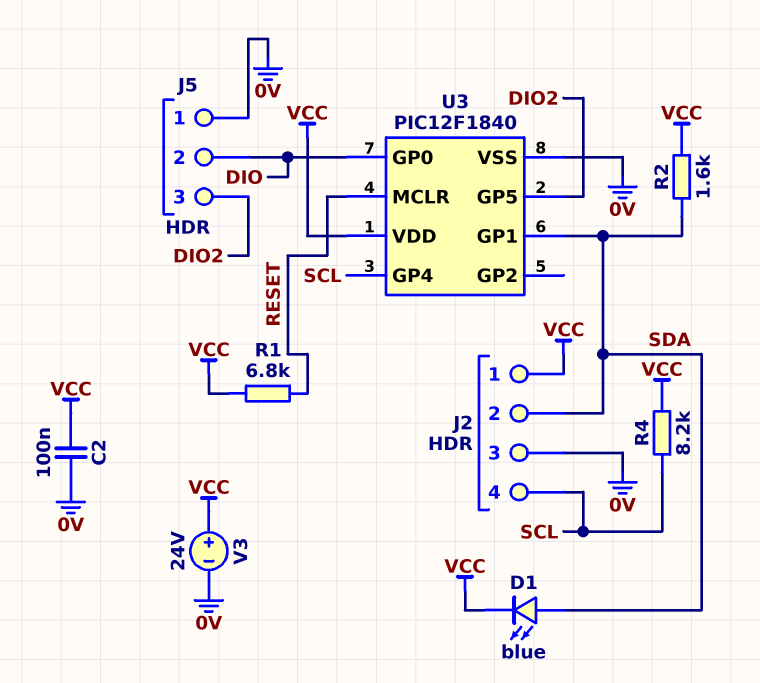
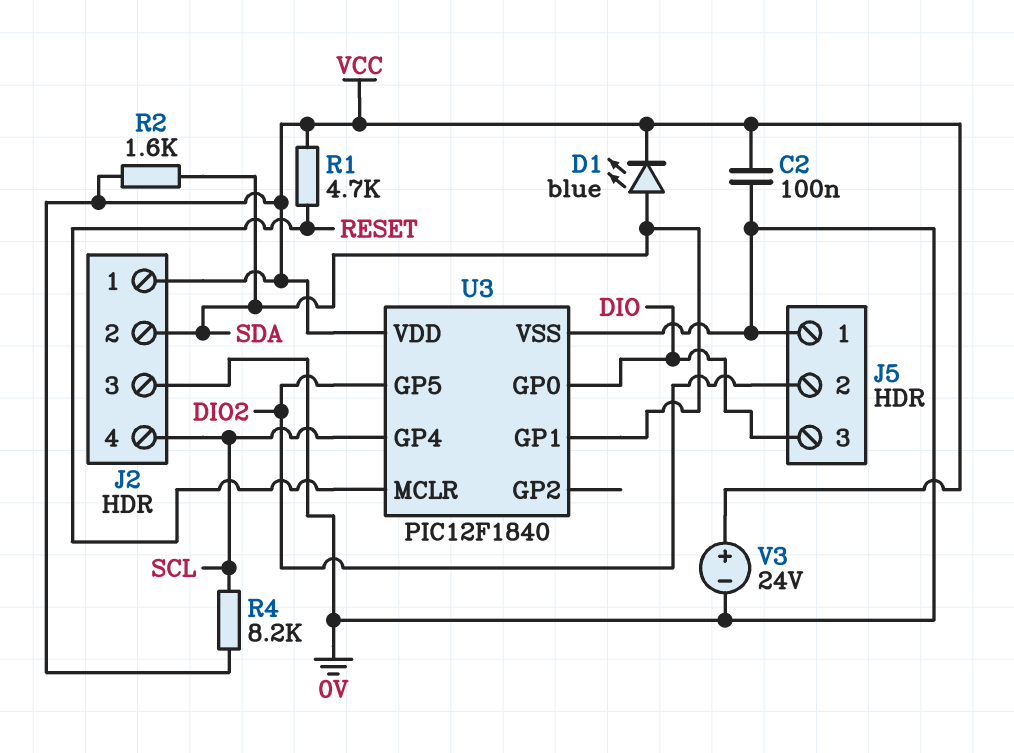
J5 pin 2: DIO -> DIO2
J5 pin 3: DIO2 -> DIO
R1: 6.8k (RESET, VCC) -> 4.7k (RESET, VCC)

